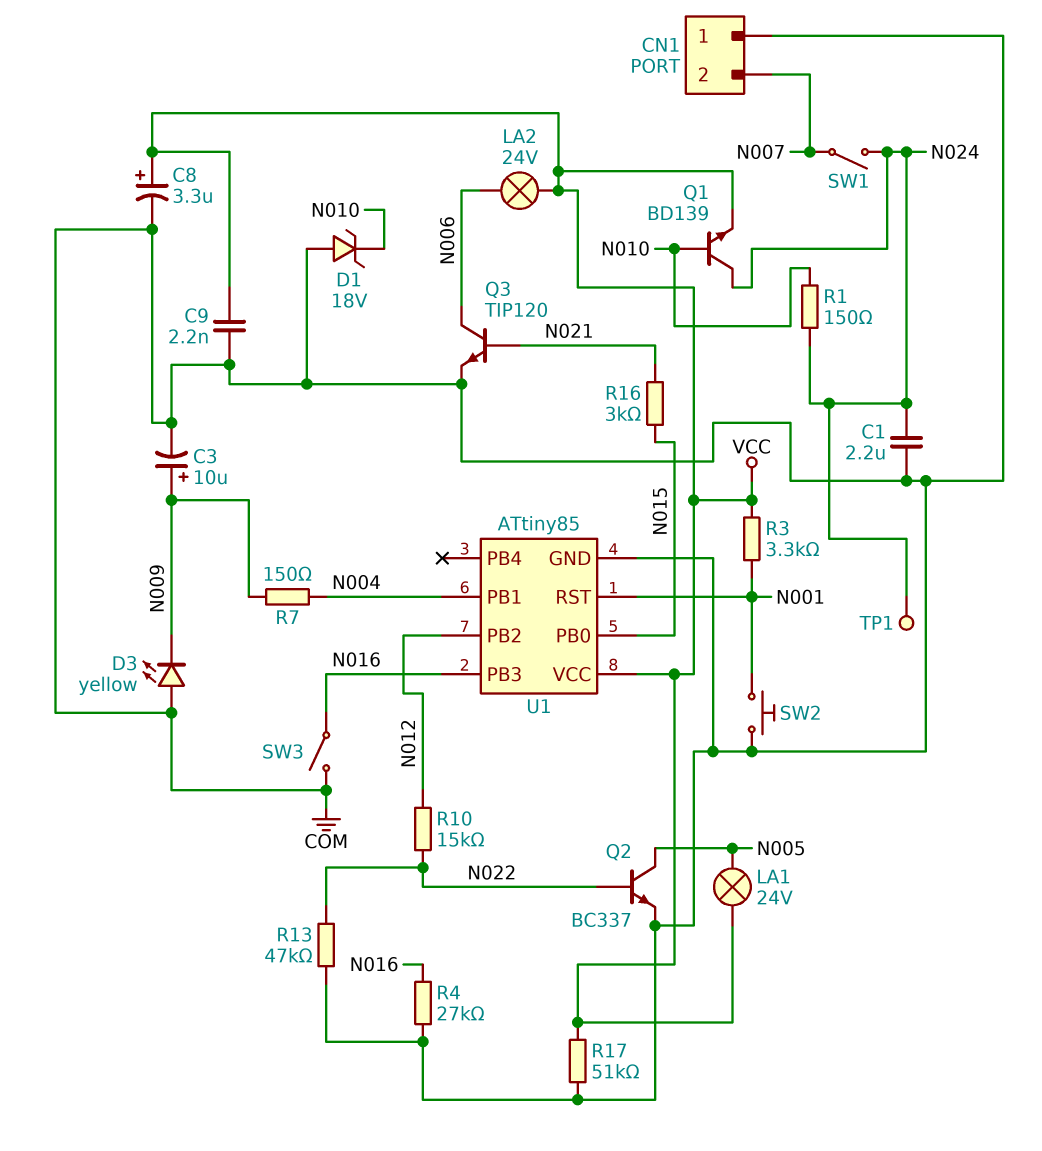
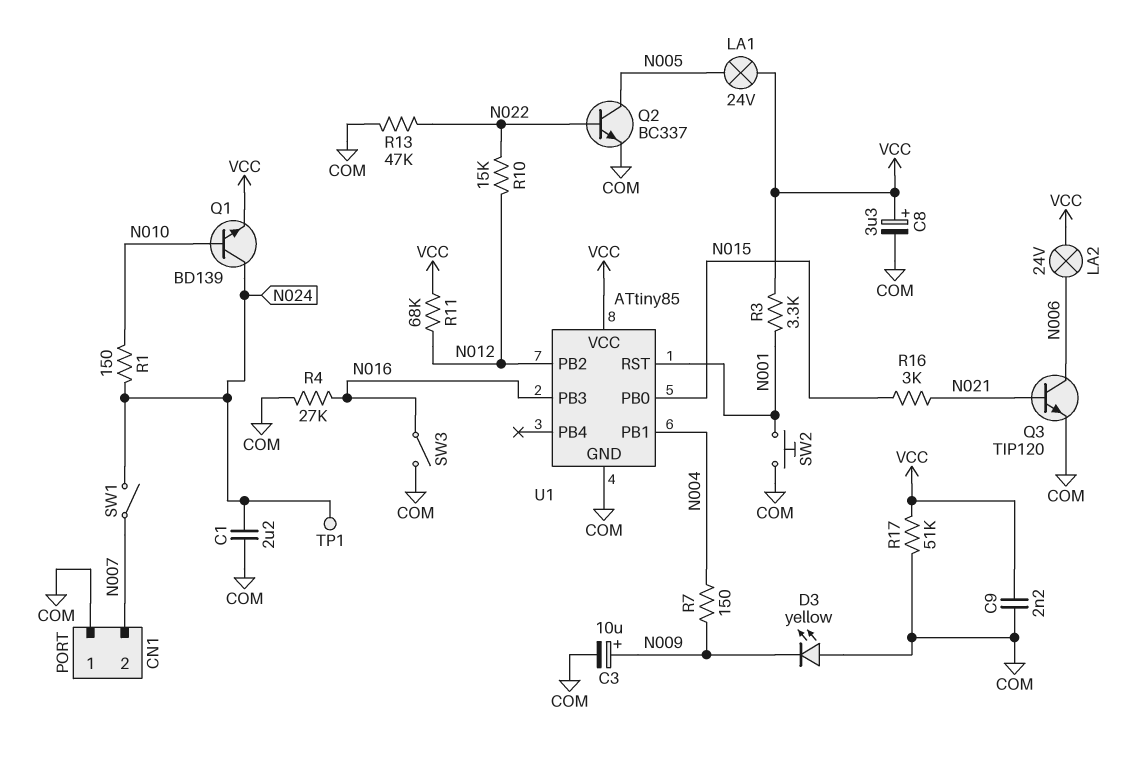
D1: zener 18V (A COM, K N010) -> none
R11: none -> 68k (N012, VCC)

